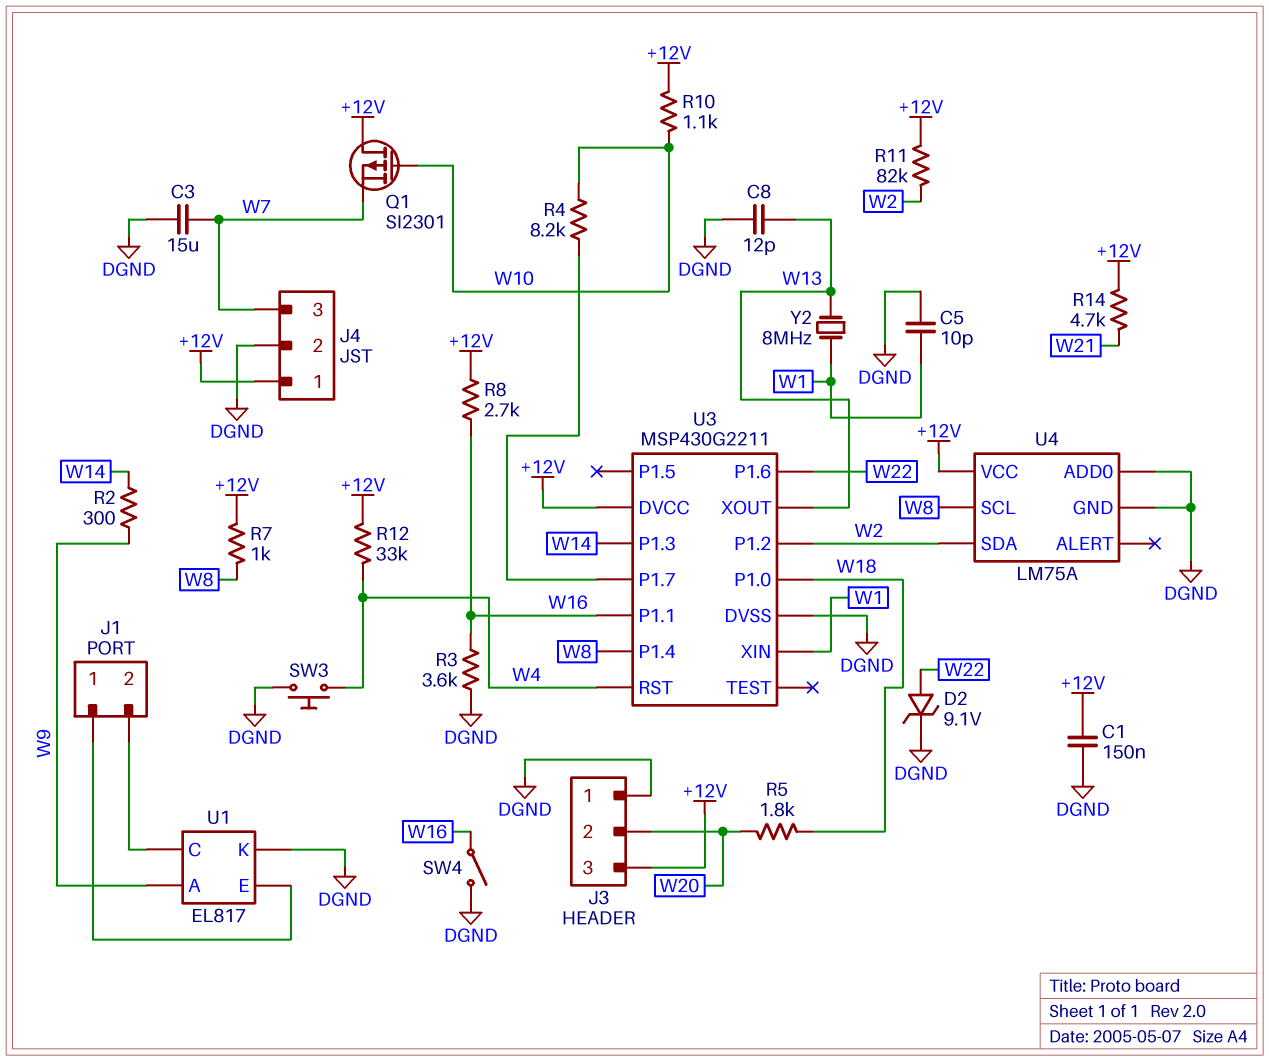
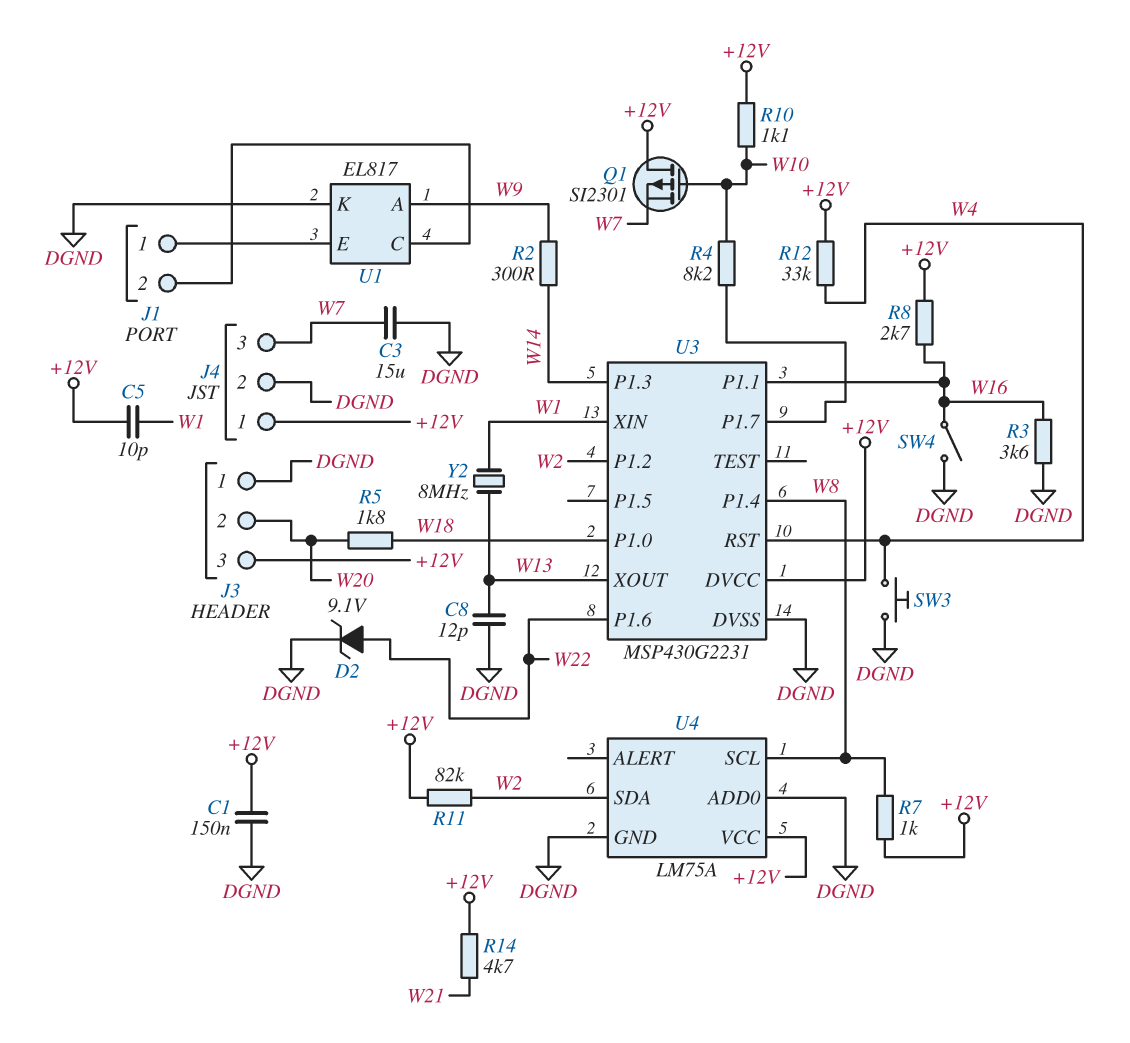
C5: 10pF (DGND, W1) -> 10pF (+12V, W1)
U3: MSP430G2211 -> MSP430G2231

